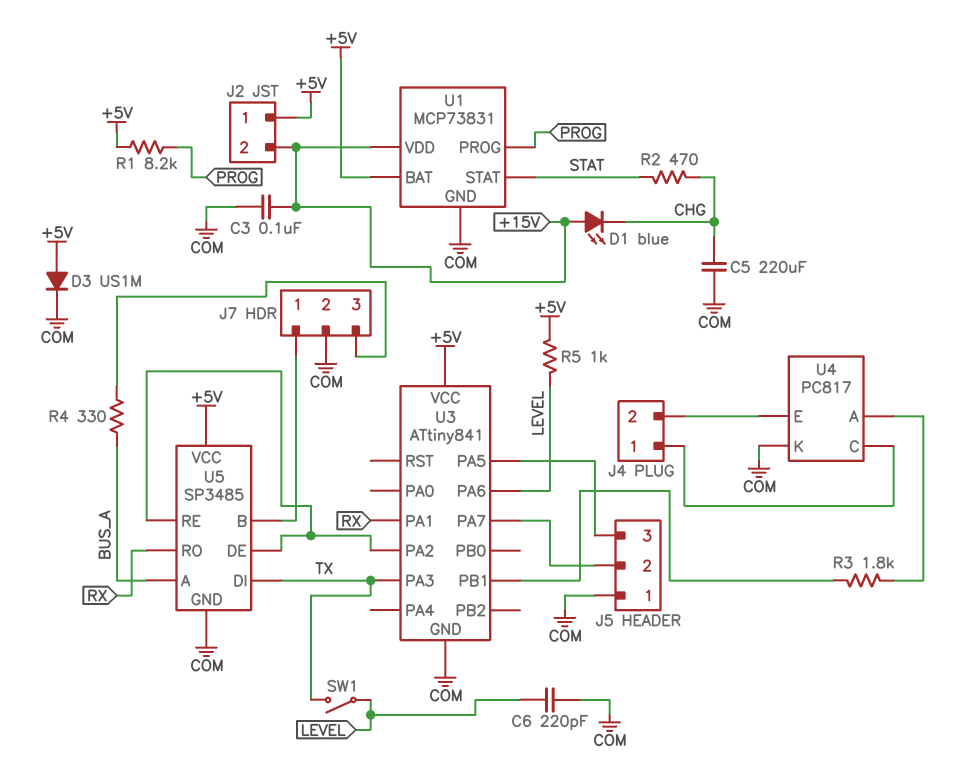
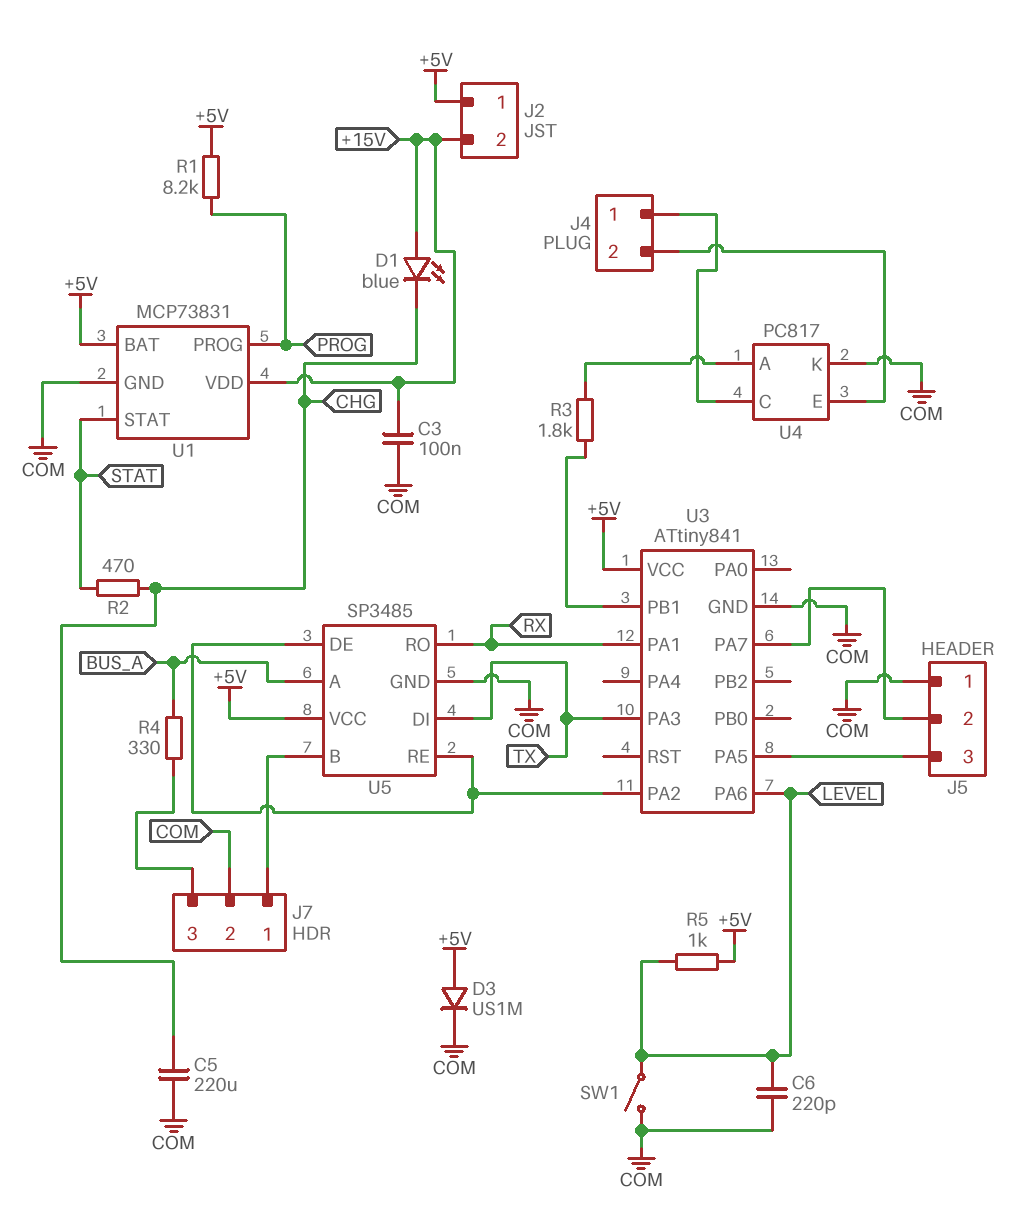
SW1: switch (LEVEL, TX) -> switch (COM, LEVEL)

